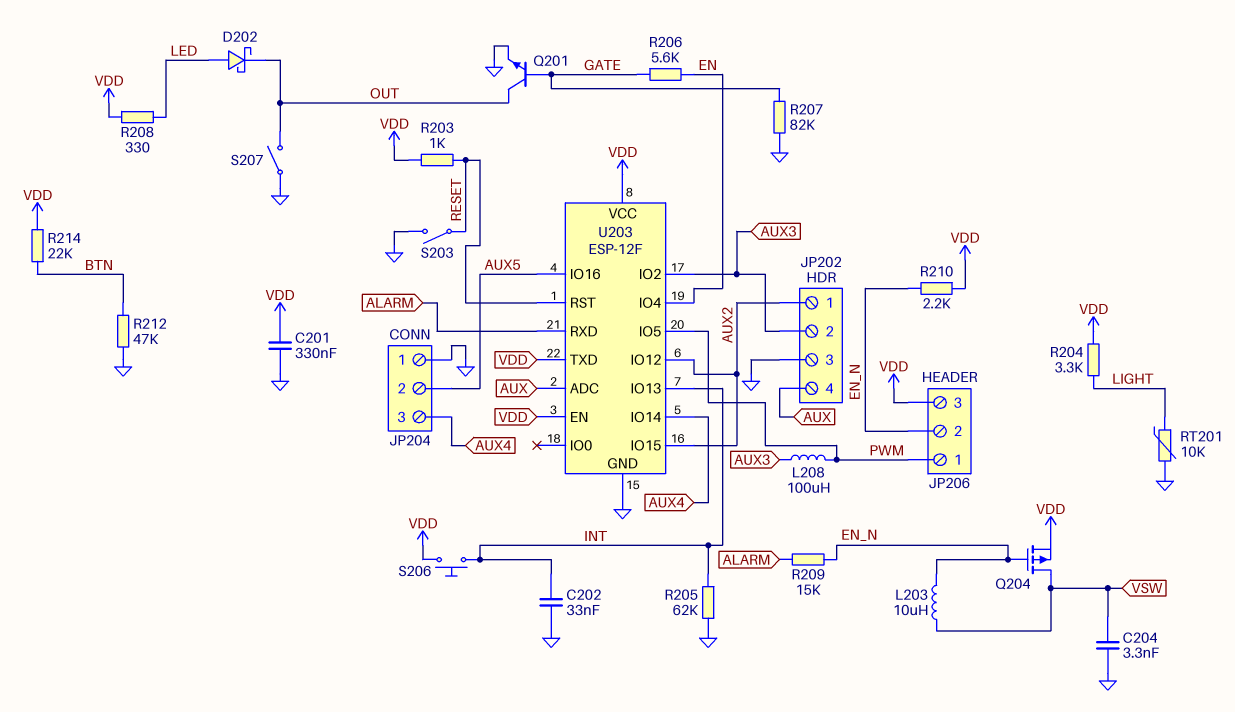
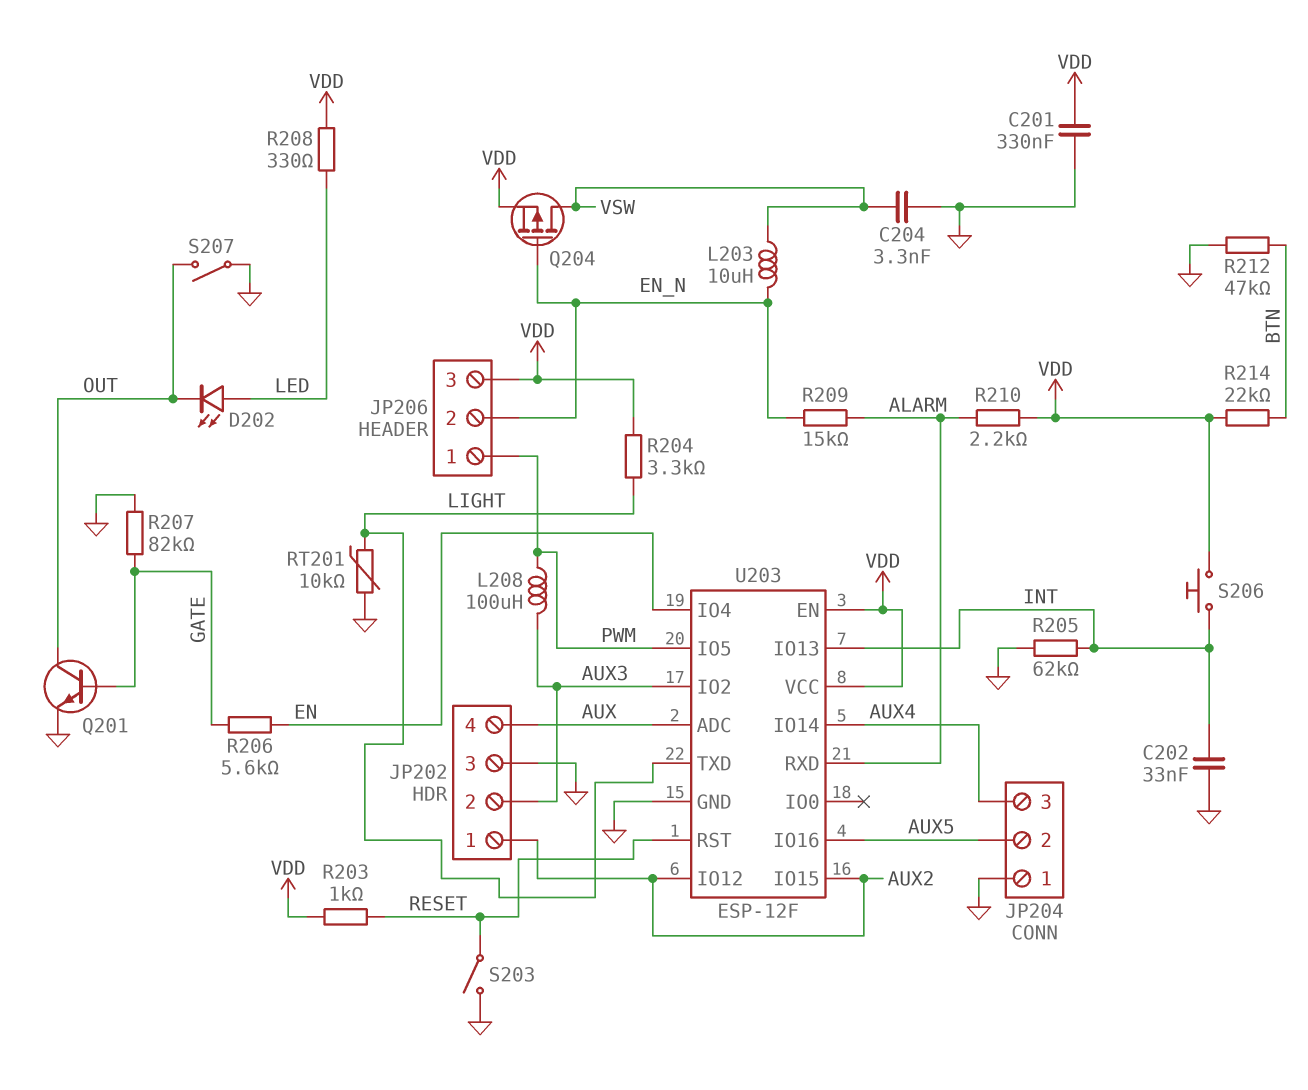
D202: schottky (A LED, K OUT) -> LED (A LED, K OUT)
R210: 2.2k (EN_N, VDD) -> 2.2k (ALARM, VDD)
U203 pin TXD: VDD -> LIGHT

